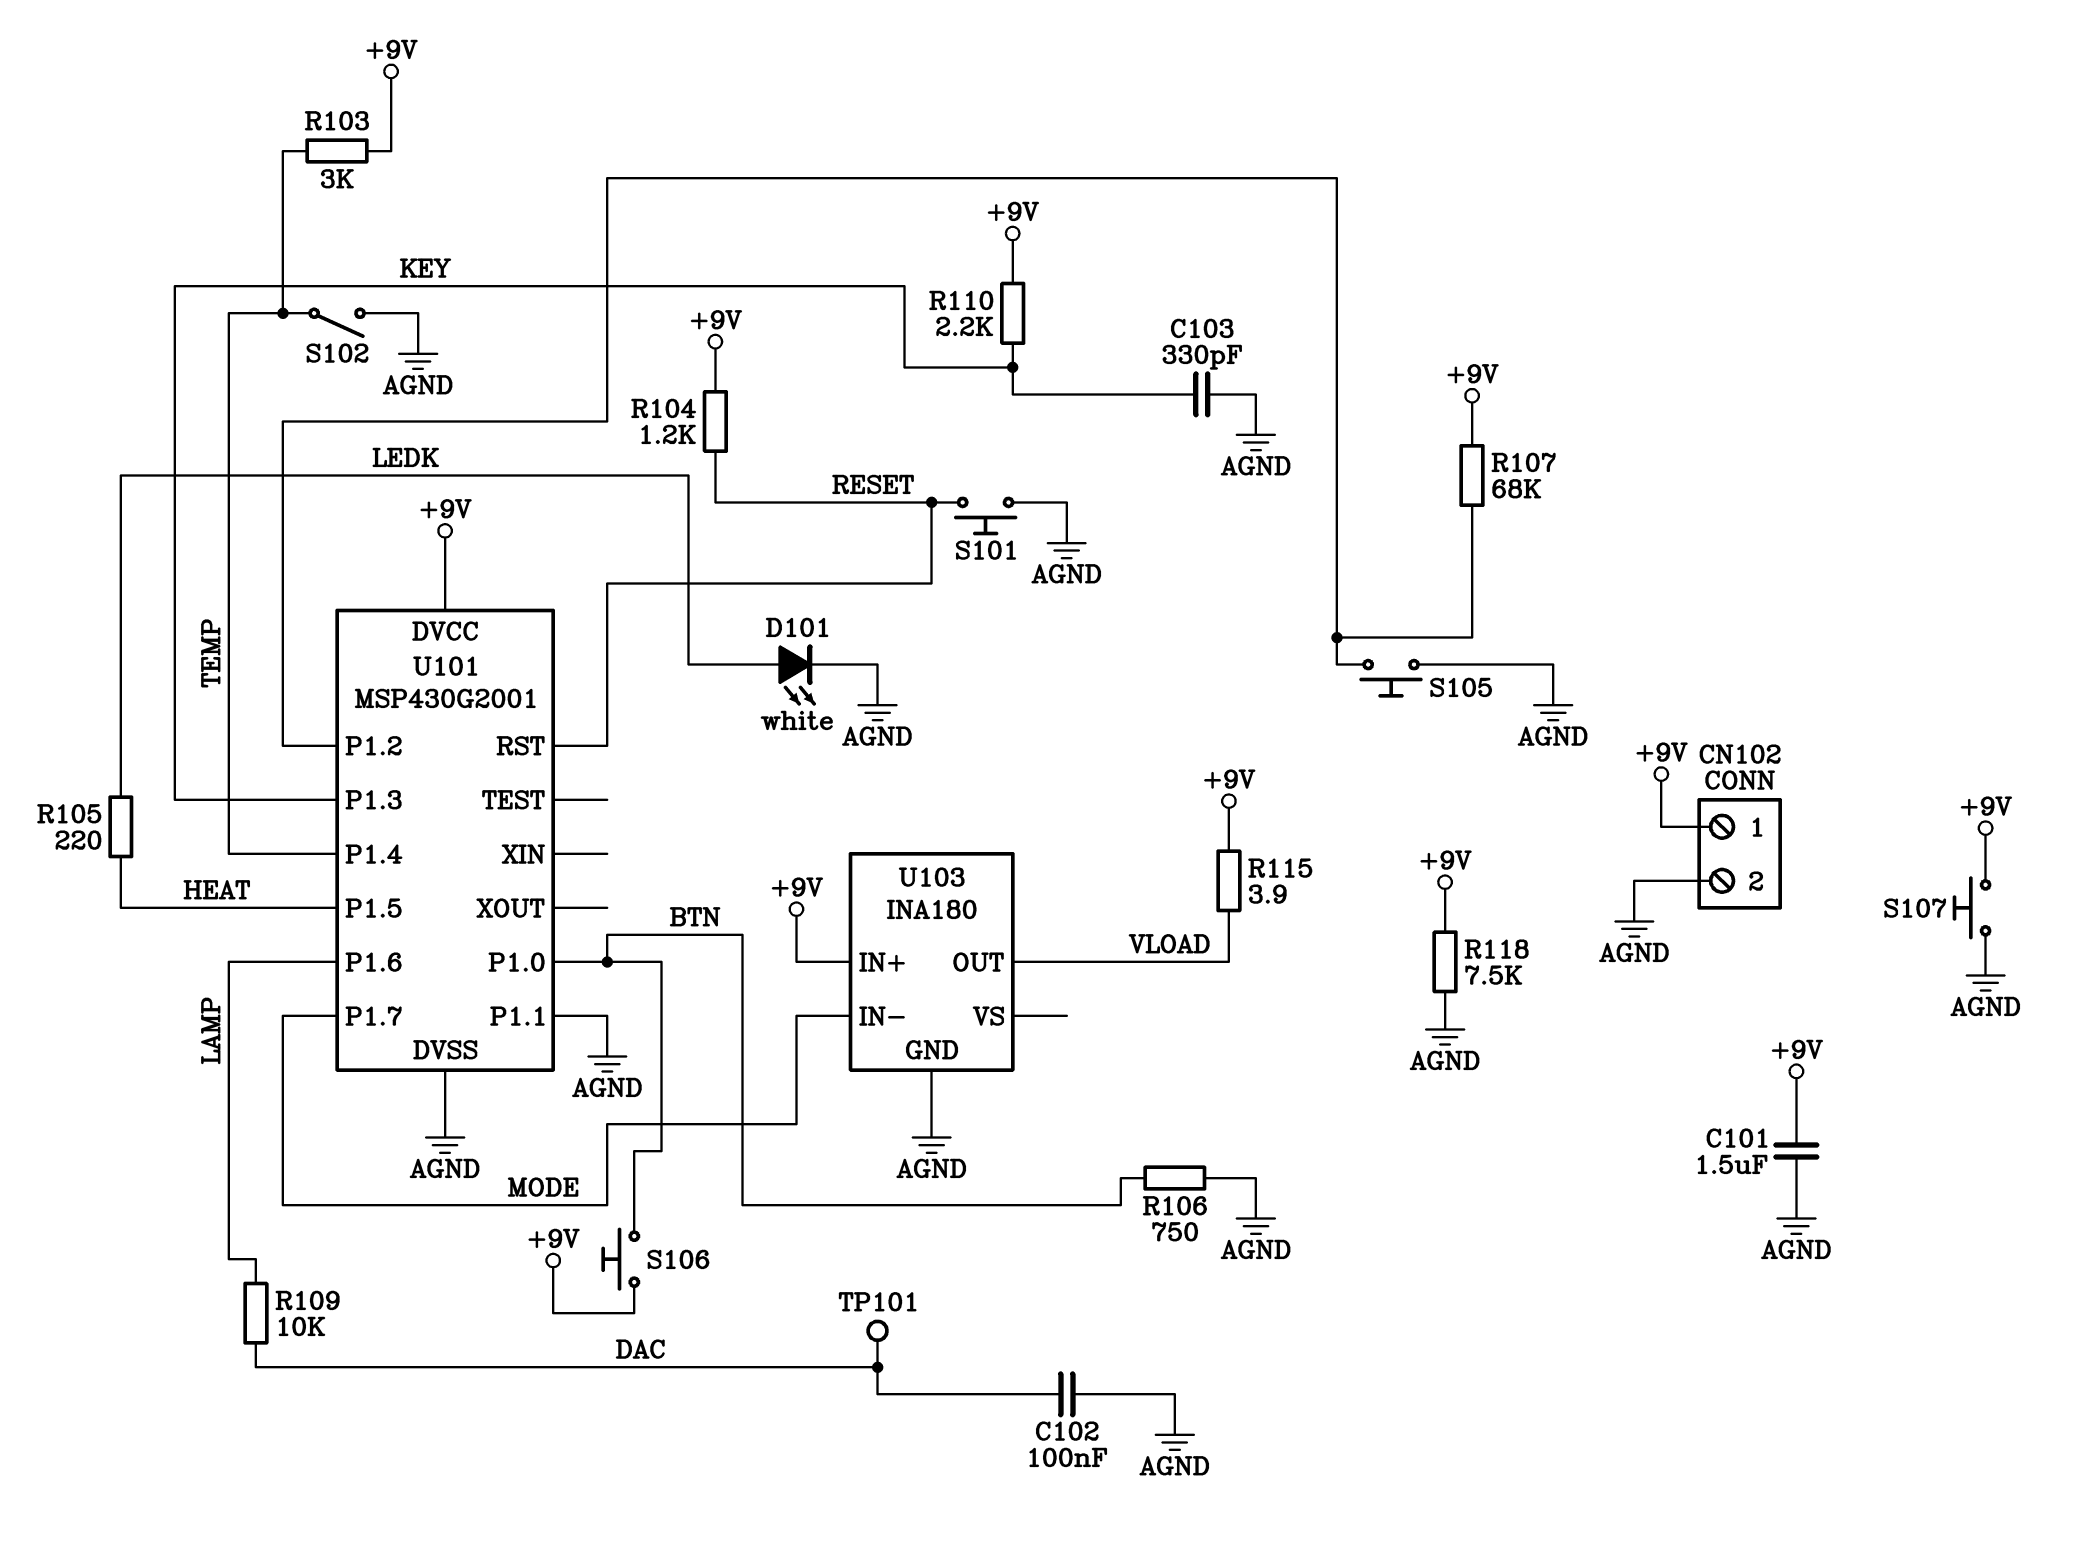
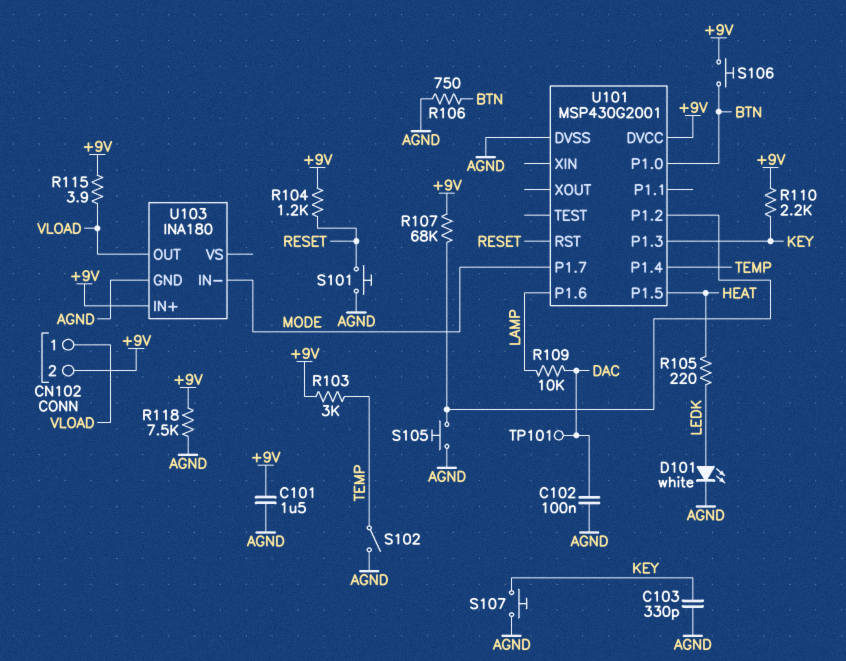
CN102 pin 1: +9V -> VLOAD
CN102 pin 2: AGND -> +9V
S107: button (+9V, AGND) -> button (AGND, KEY)
U101 pin P1.1: AGND -> none

